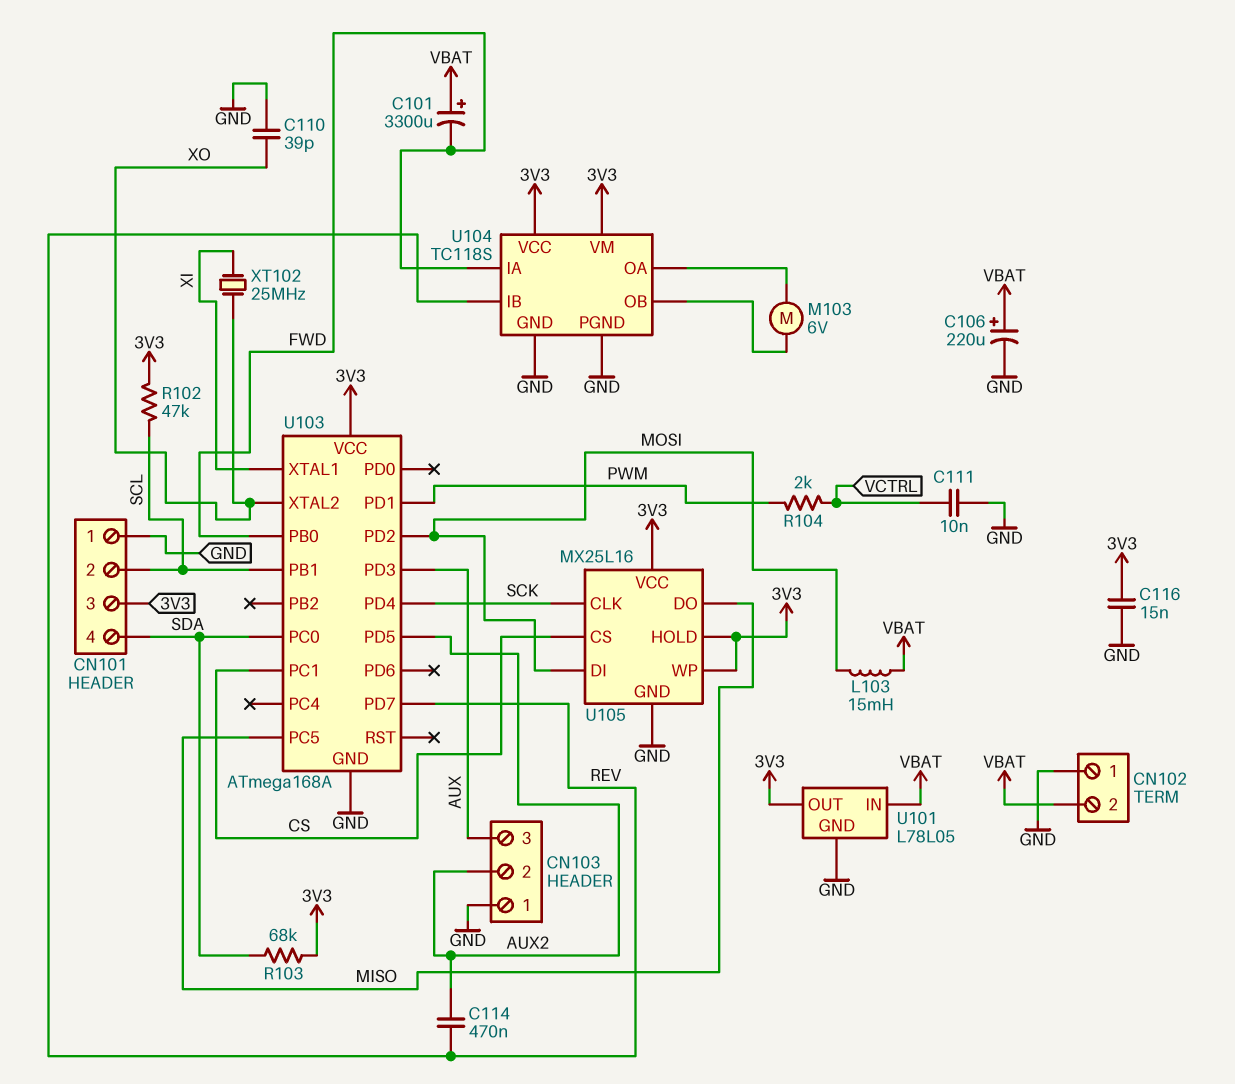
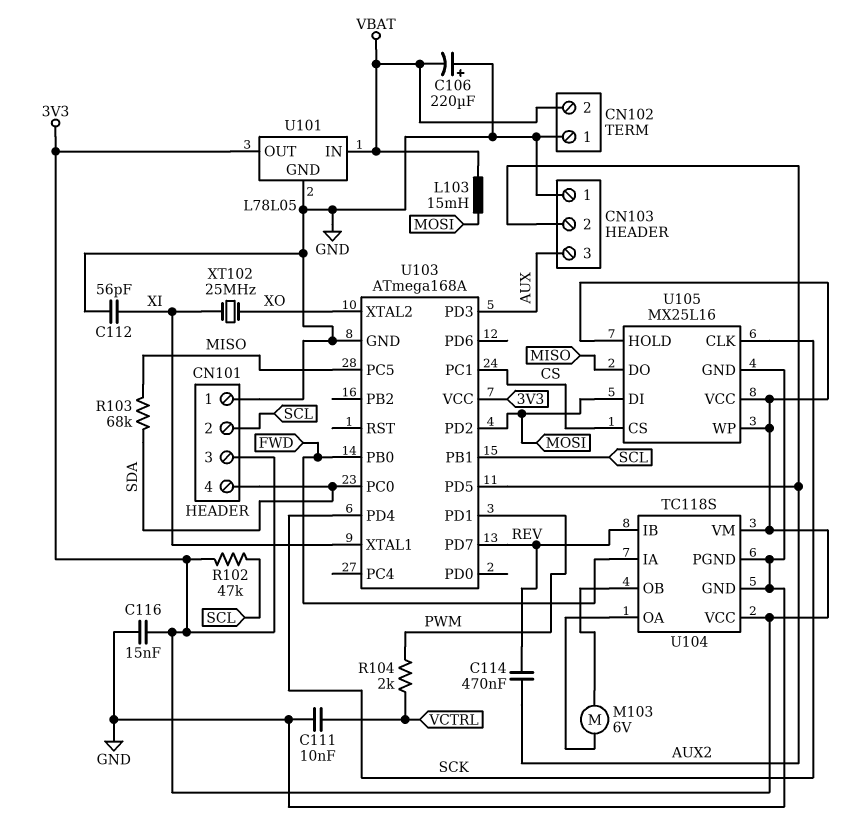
C101: 3300uF (plus VBAT, minus FWD) -> none
C106: 220uF (plus VBAT, minus GND) -> 220uF (plus GND, minus VBAT)
C110: 39pF (GND, XO) -> none
C112: none -> 56pF (GND, XI)
R103: 68k (3V3, SDA) -> 68k (MISO, SDA)

